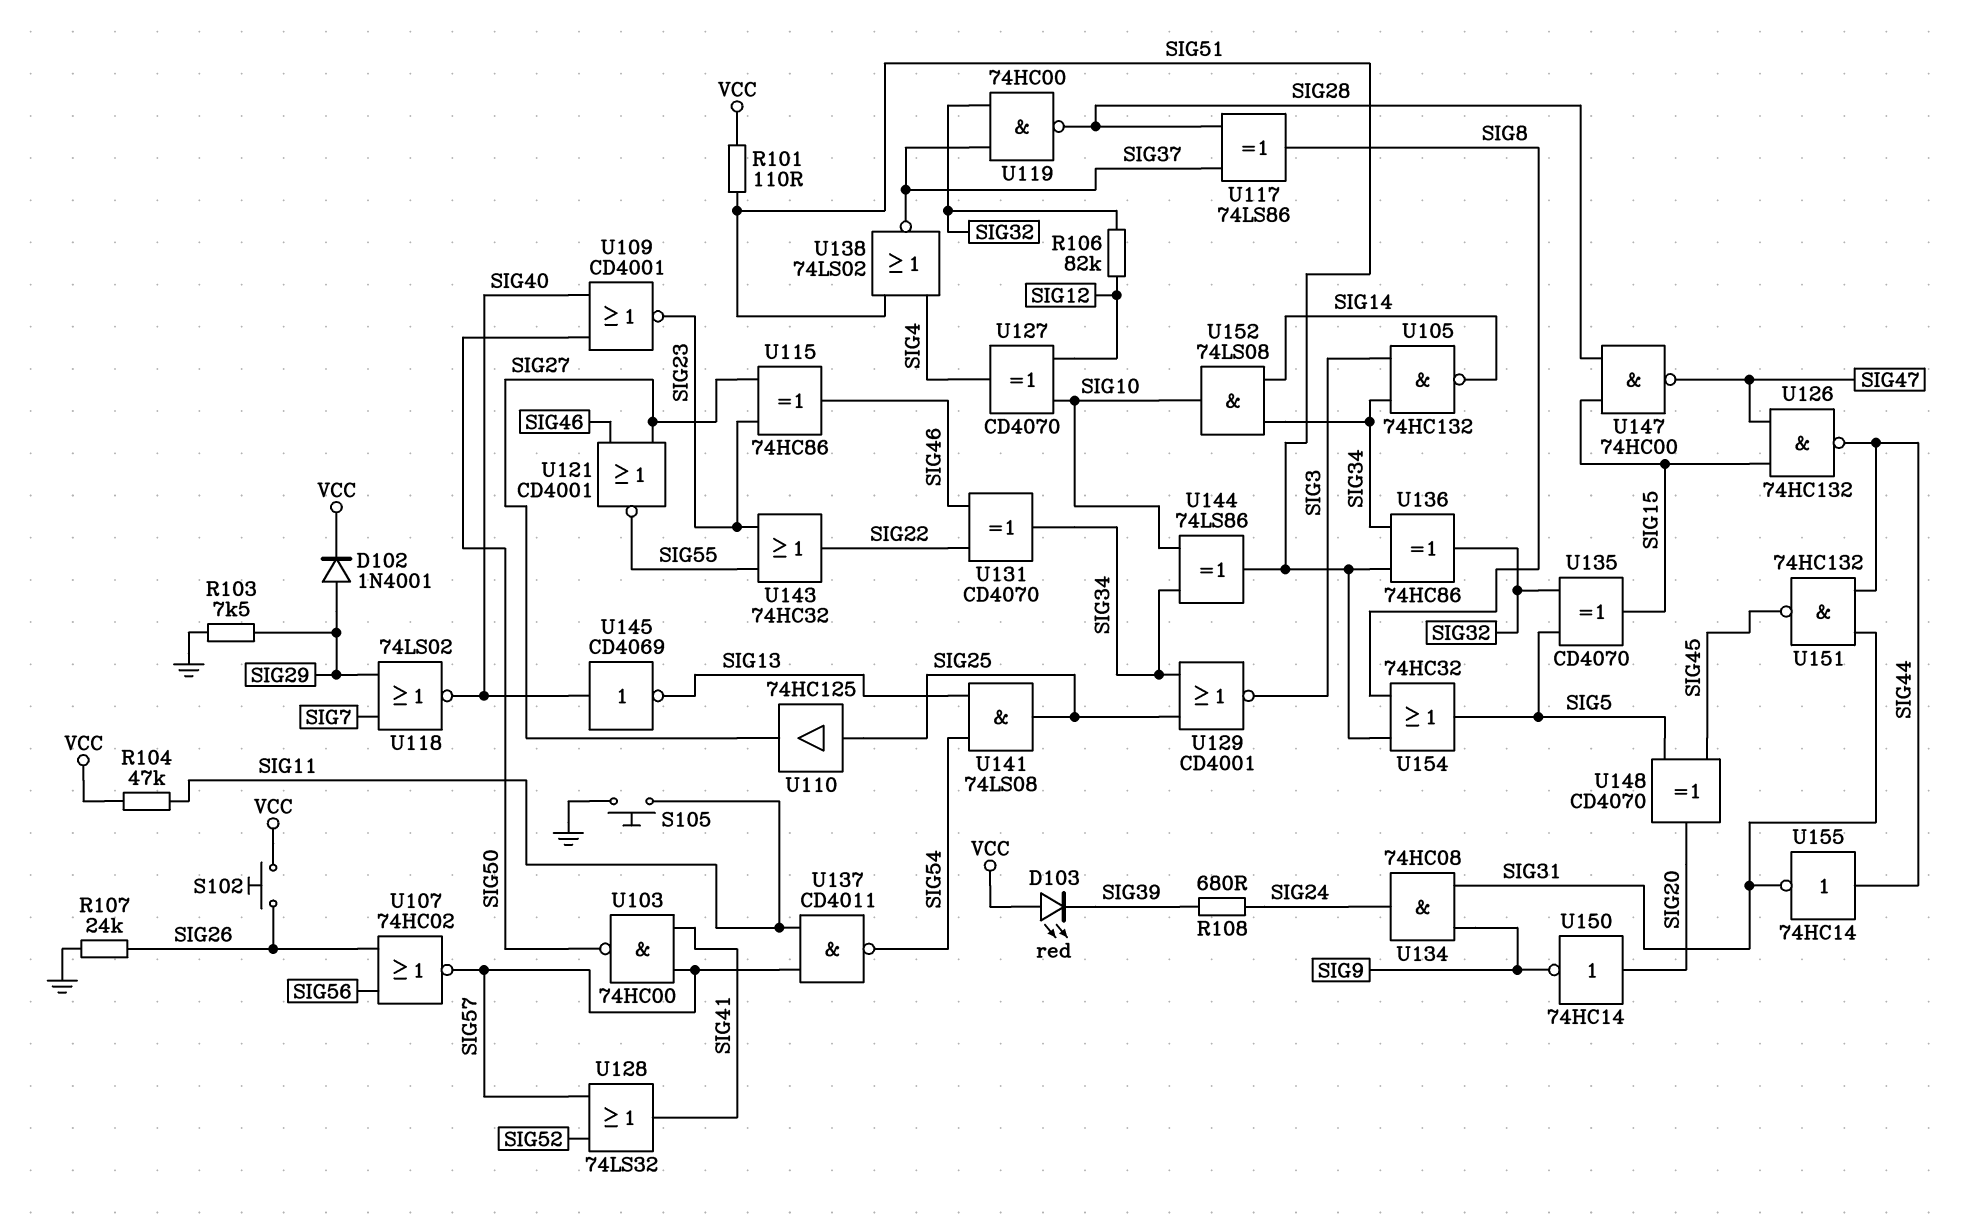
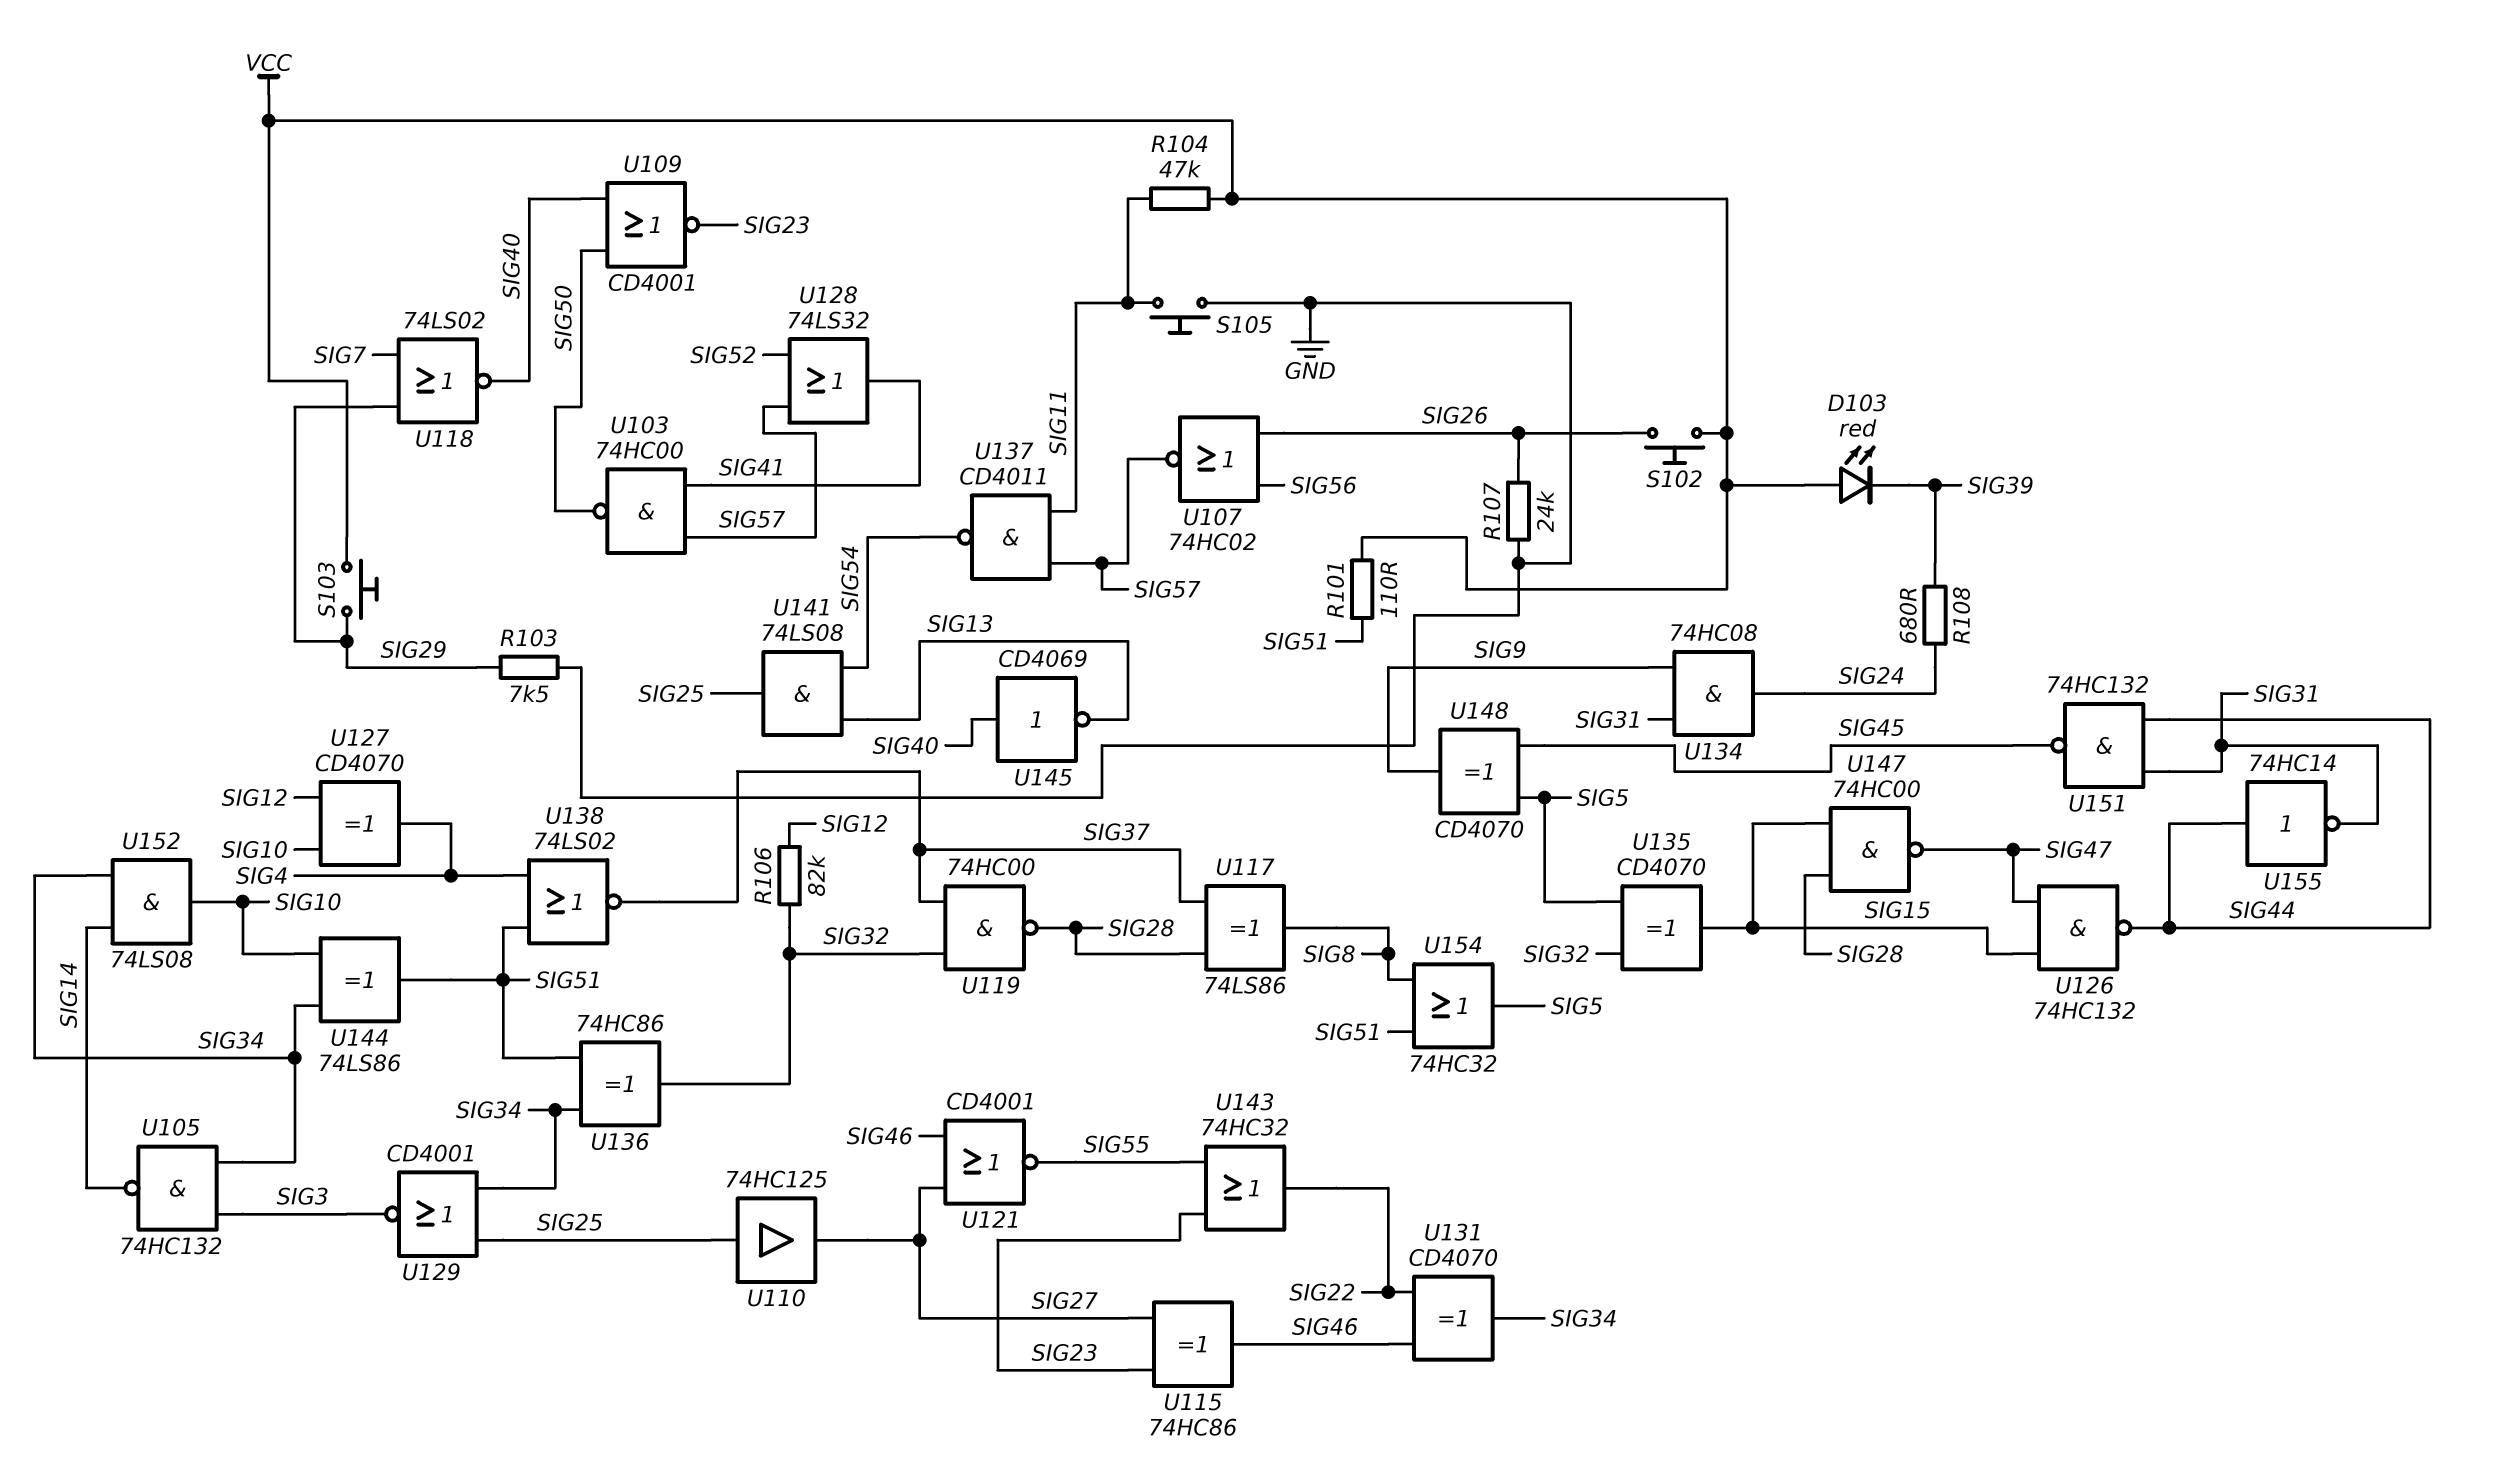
D102: diode 1N4001 (A SIG29, K VCC) -> none
S103: none -> button (SIG29, VCC)
U148: XOR CD4070 (in SIG5, in SIG45, out SIG20) -> XOR CD4070 (in SIG5, in SIG45, out SIG9)
U150: NOT 74HC14 (in SIG20, out SIG9) -> none

